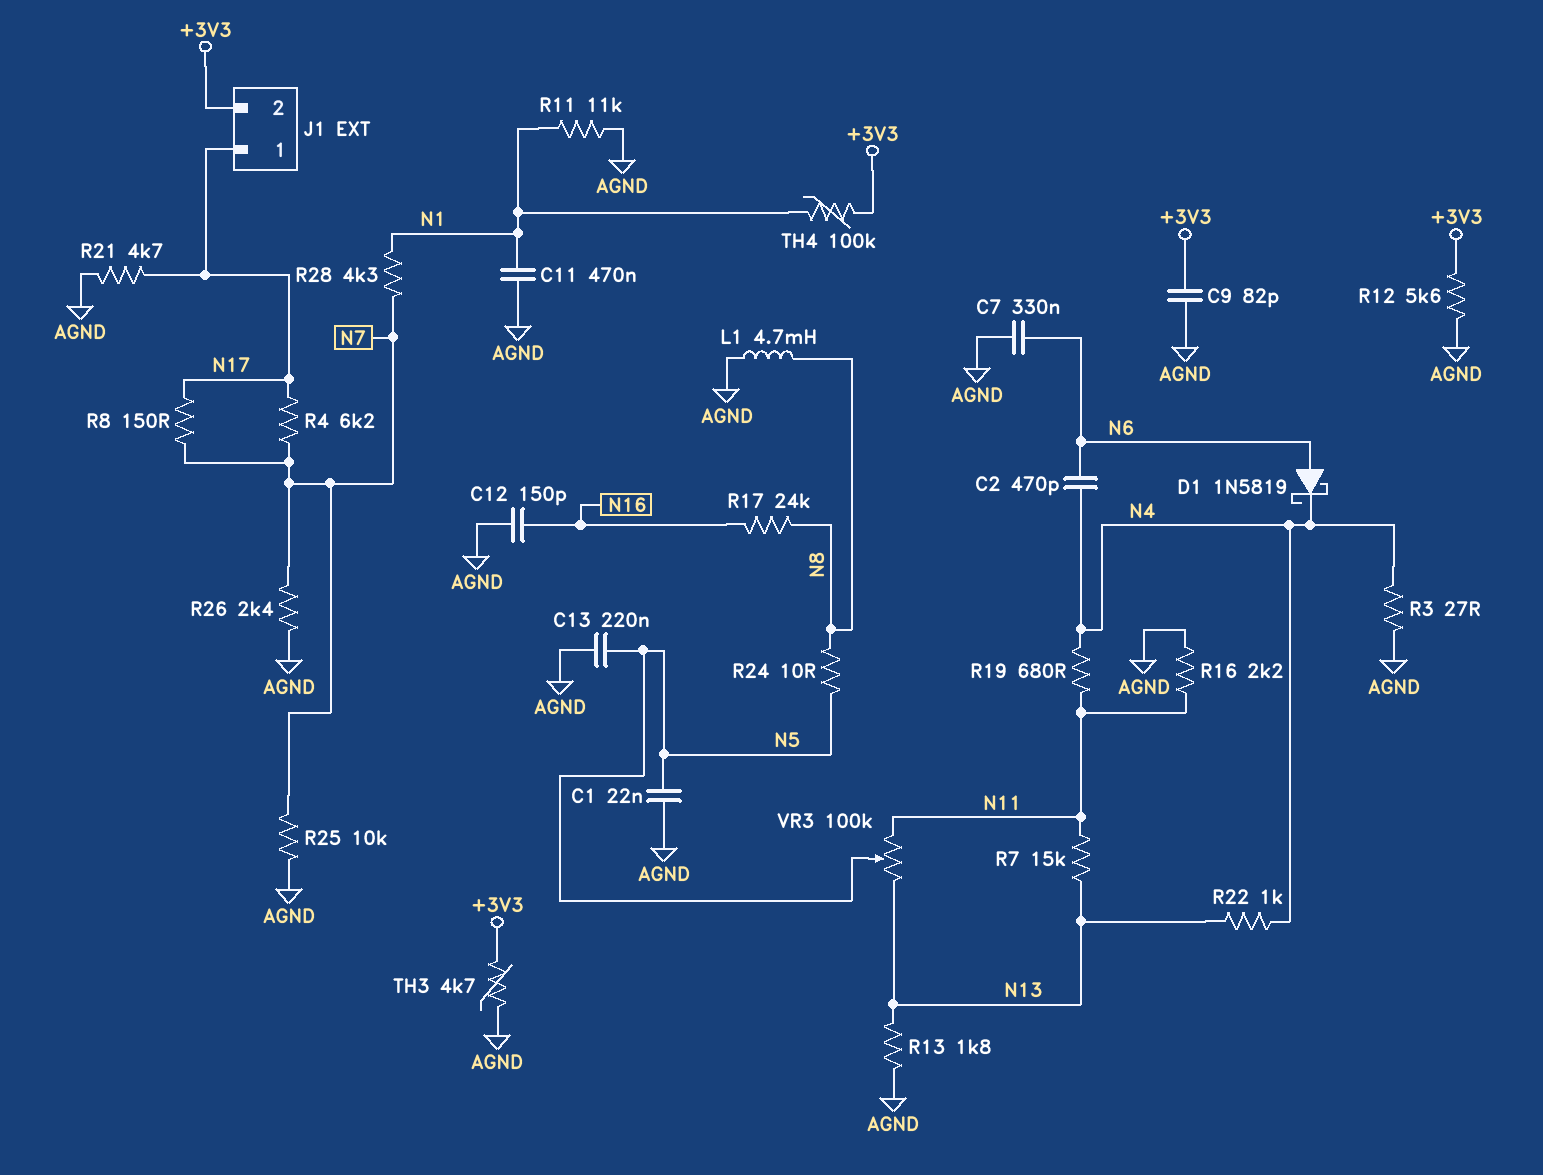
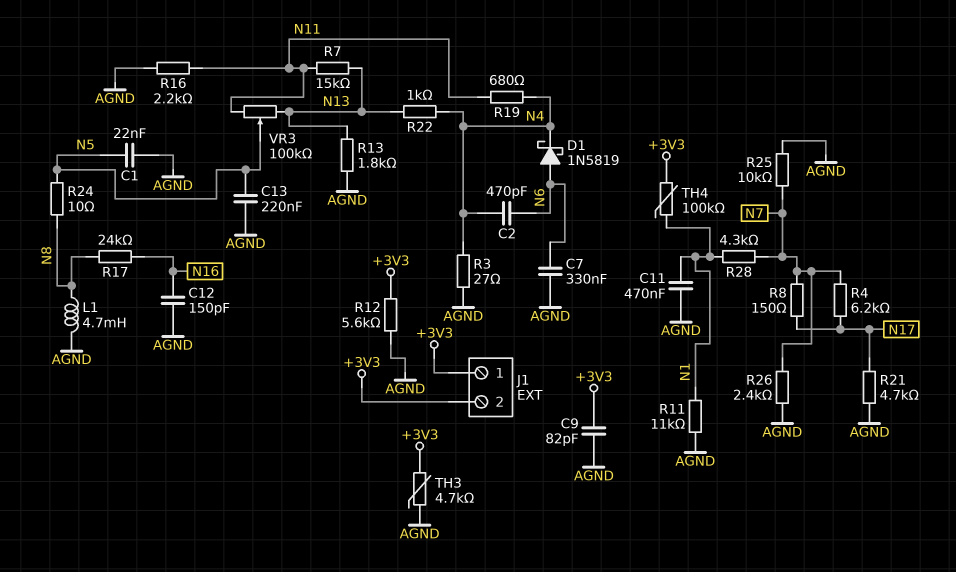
J1 pin 1: N17 -> +3V3

